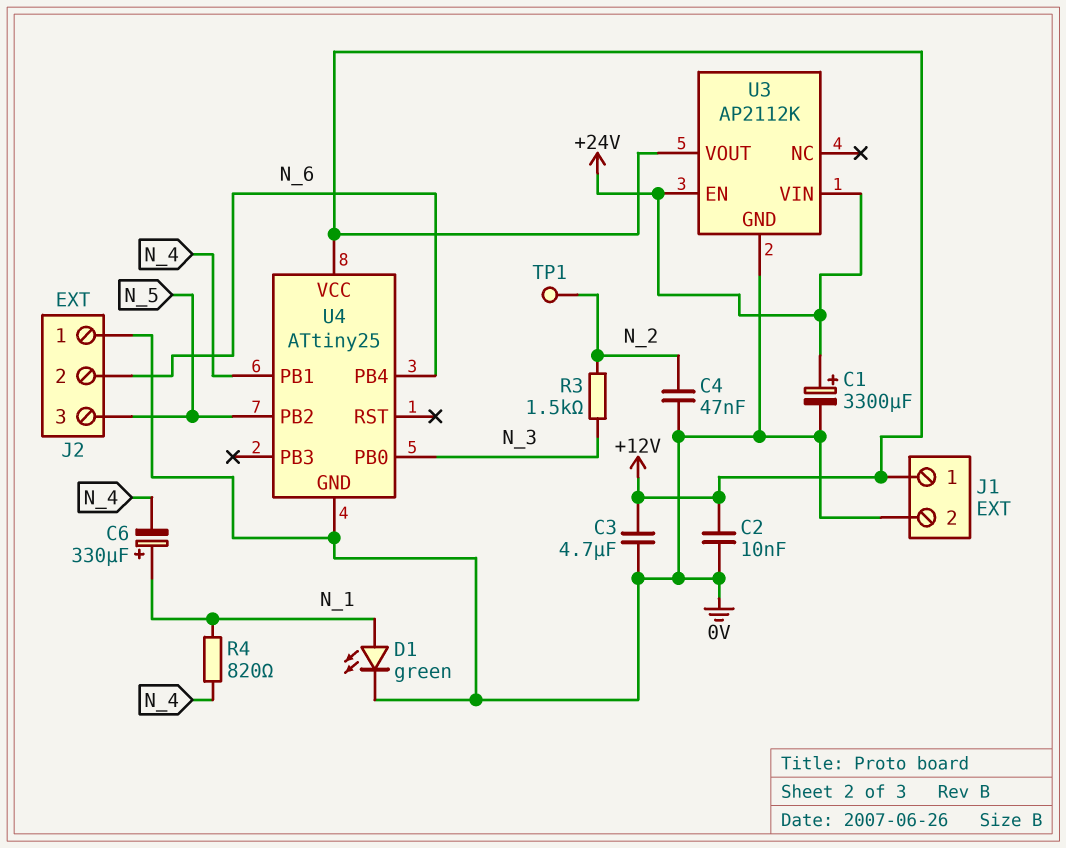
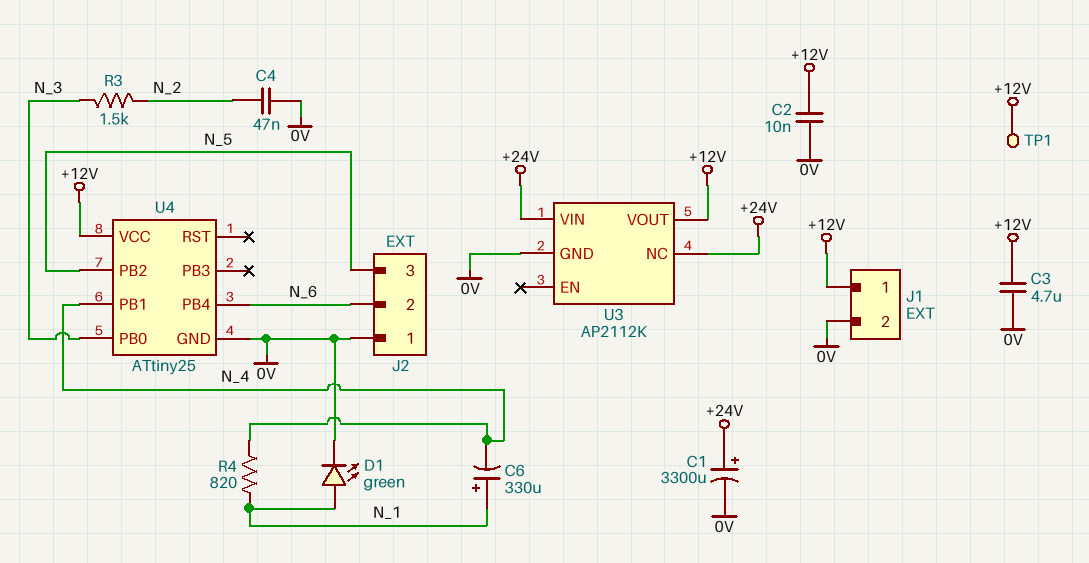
TP1: test point (N_2) -> test point (+12V)
U3 pin EN: +24V -> none
U3 pin NC: none -> +24V

